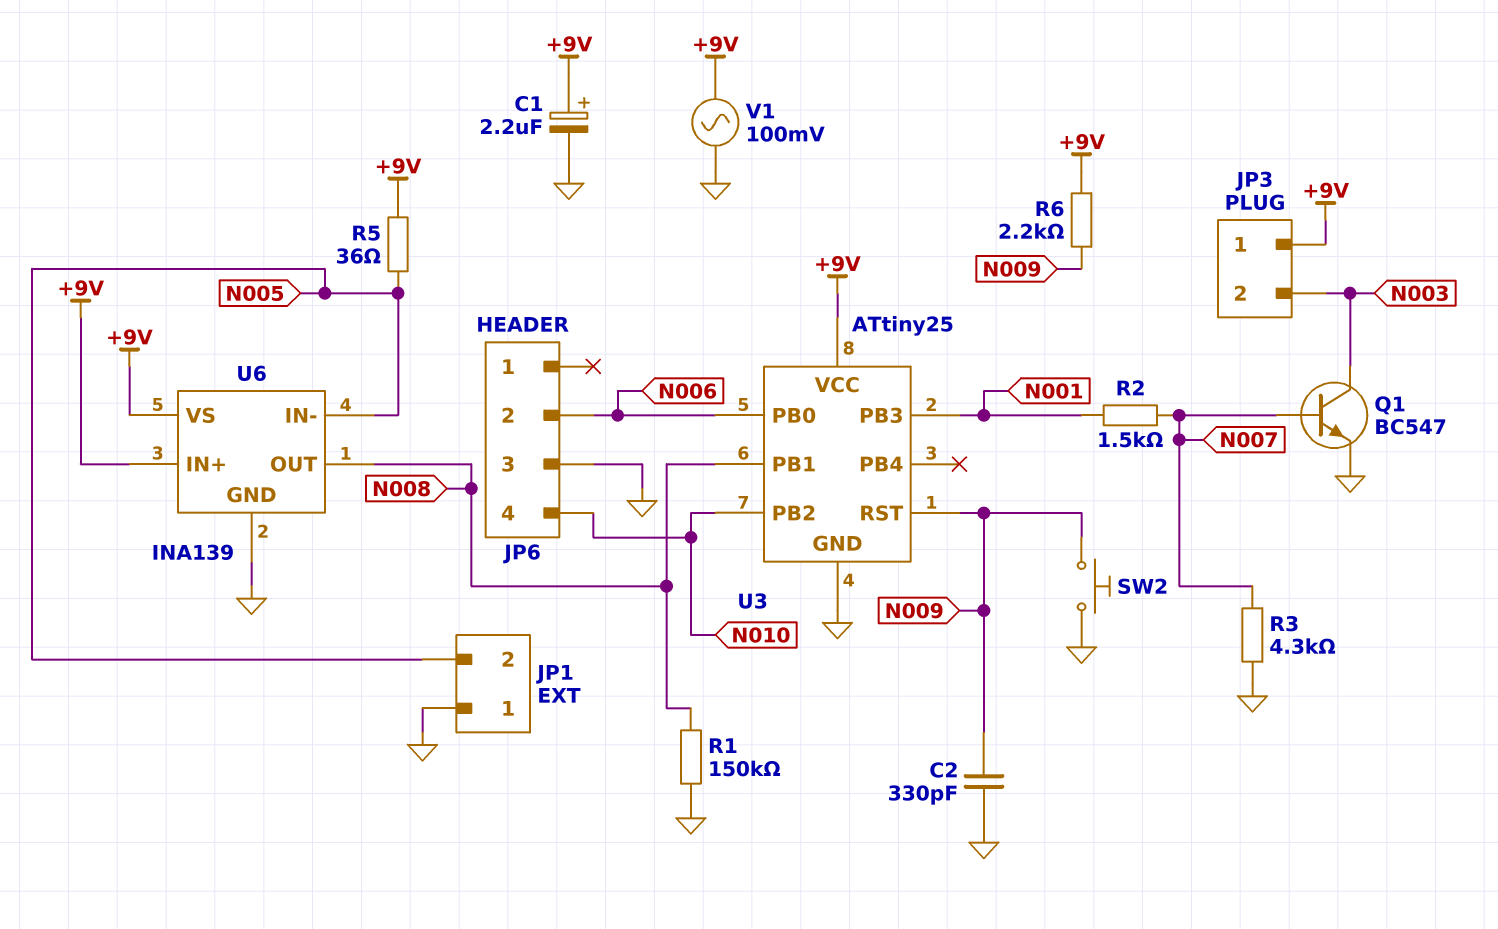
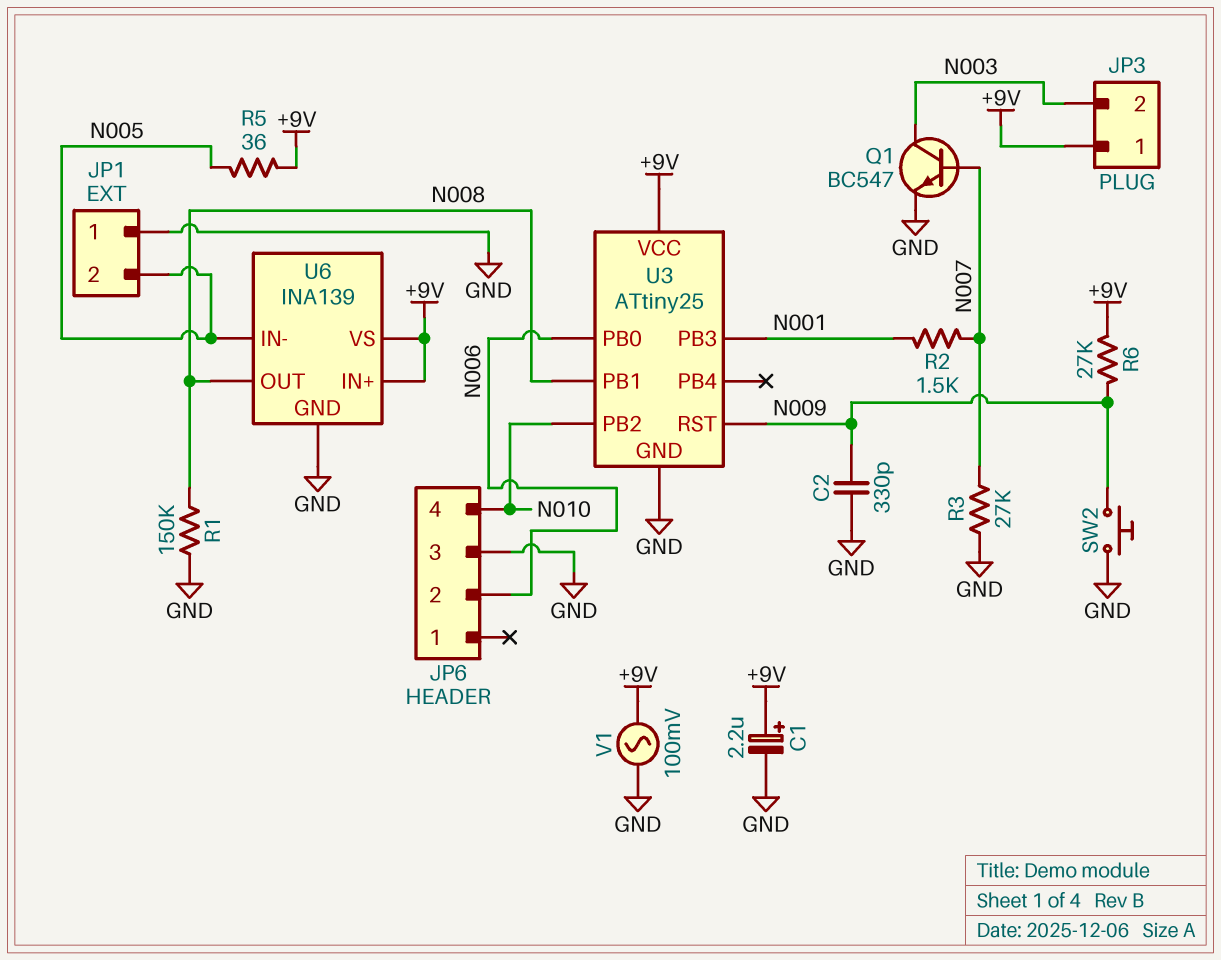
R3: 4.3k (GND, N007) -> 27k (GND, N007)
R6: 2.2k (+9V, N009) -> 27k (+9V, N009)

